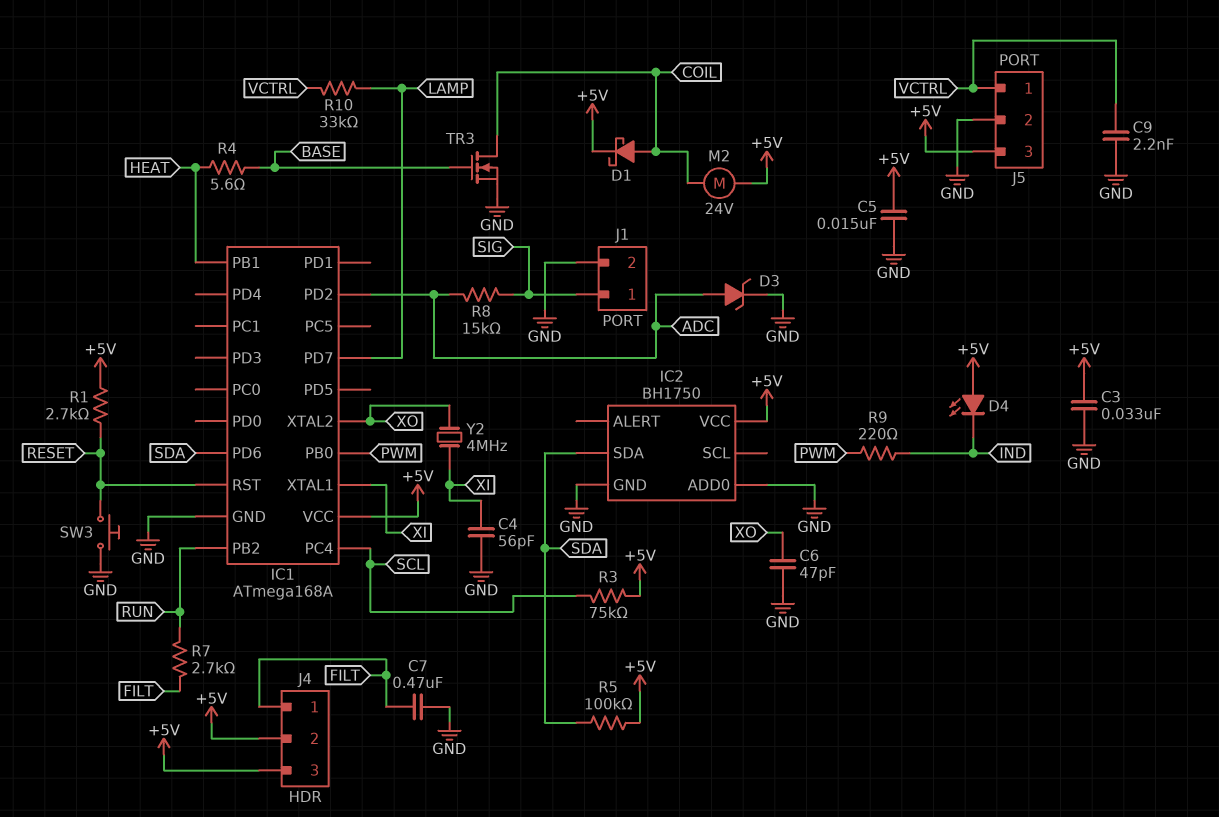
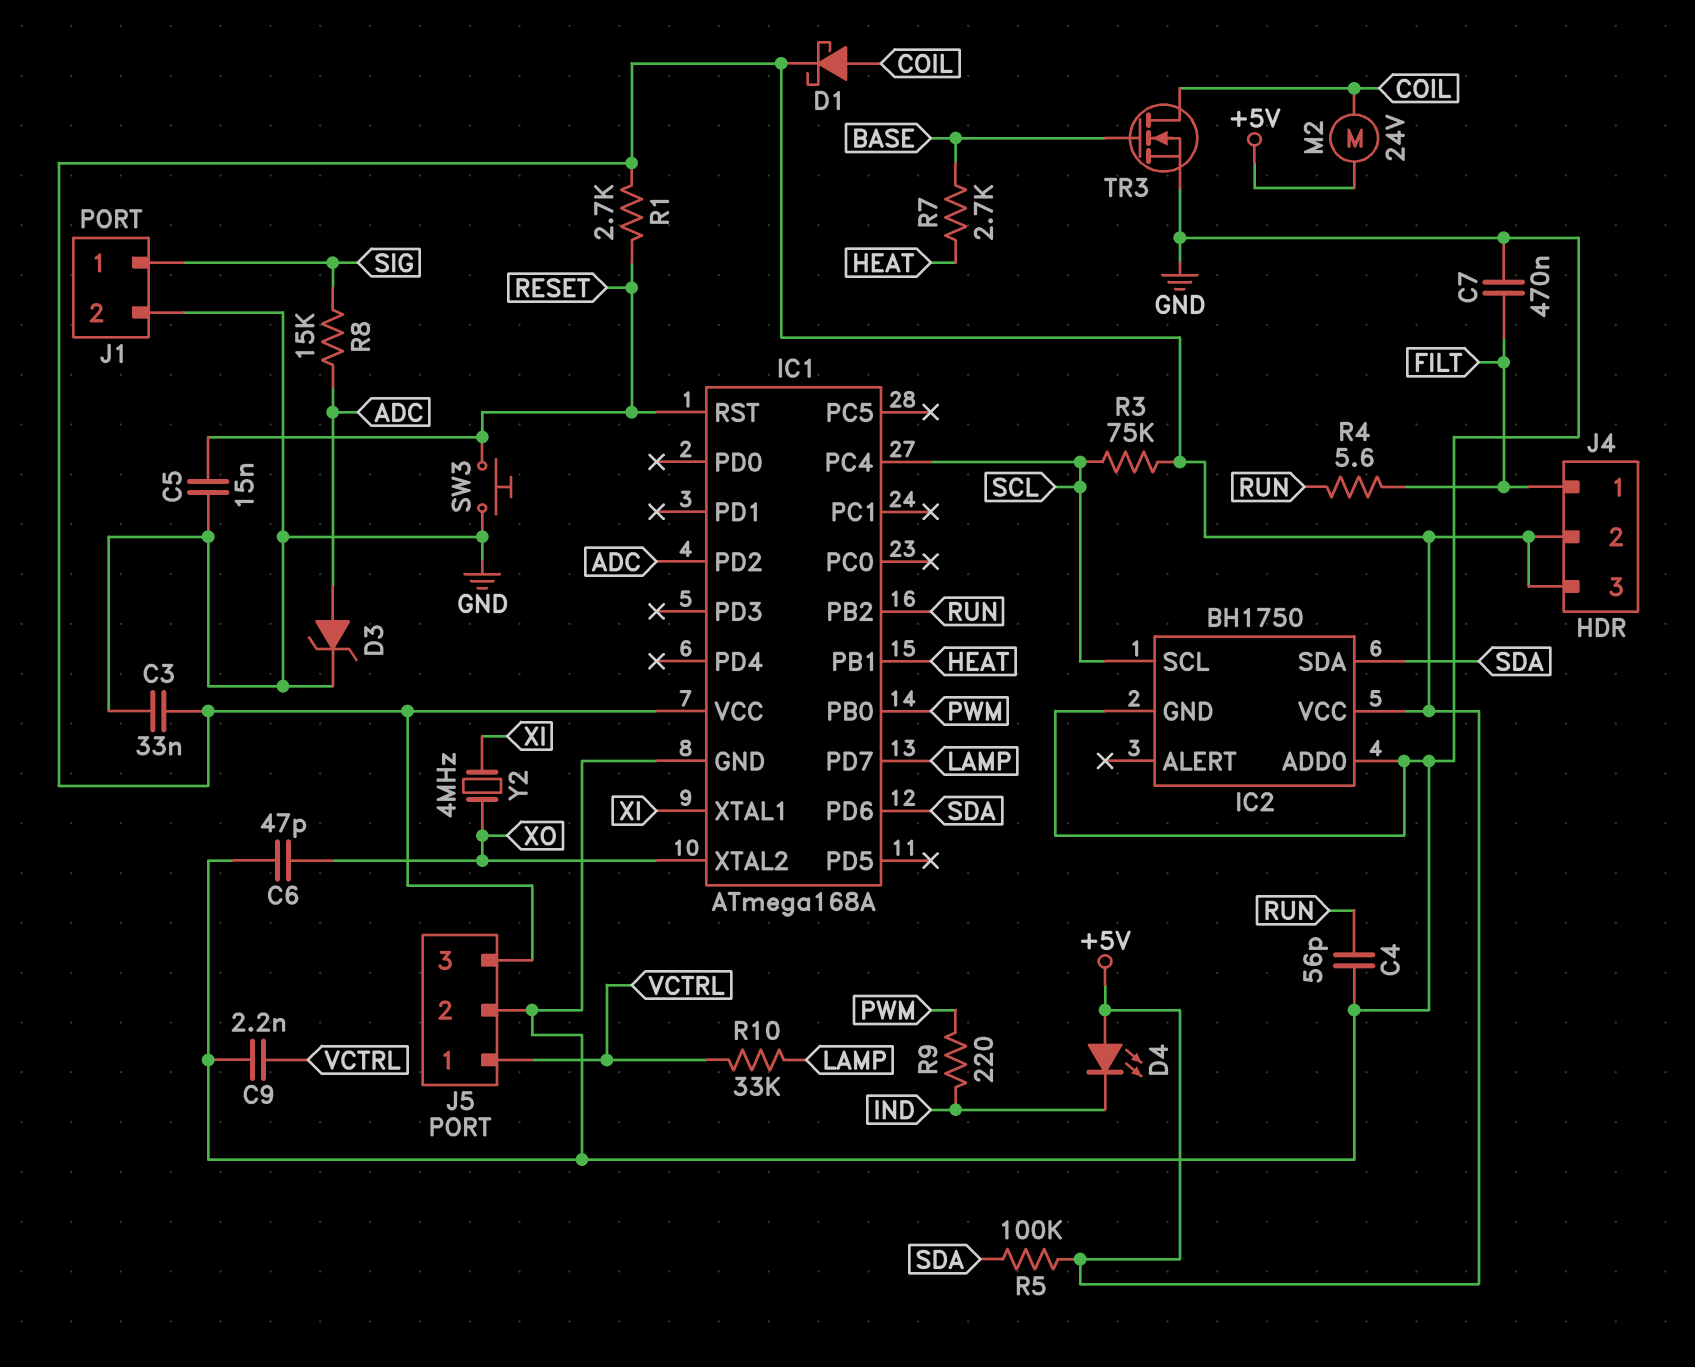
C4: 56pF (GND, XI) -> 56pF (GND, RUN)
C5: 15nF (+5V, GND) -> 15nF (GND, RESET)
IC2 pin SCL: none -> SCL
R4: 5.6 (BASE, HEAT) -> 5.6 (FILT, RUN)
R7: 2.7k (FILT, RUN) -> 2.7k (BASE, HEAT)

